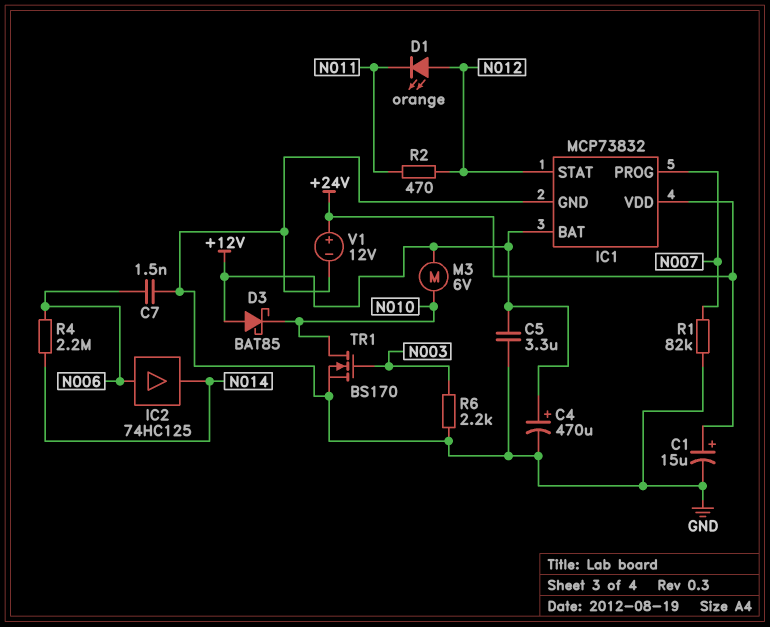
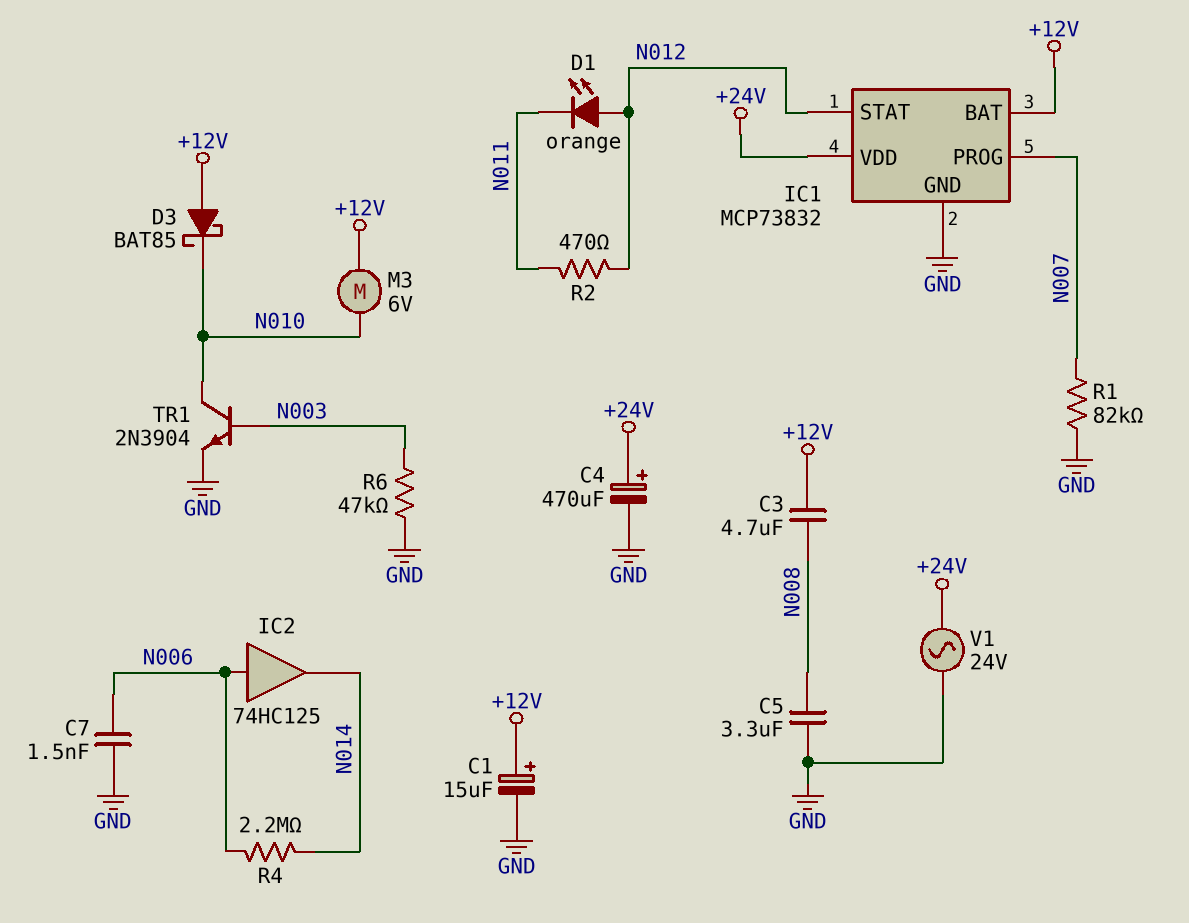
C1: 15uF (plus +24V, minus GND) -> 15uF (plus +12V, minus GND)
C3: none -> 4.7uF (+12V, N008)
C4: 470uF (plus +12V, minus GND) -> 470uF (plus +24V, minus GND)
C5: 3.3uF (+12V, GND) -> 3.3uF (GND, N008)
R6: 2.2k (GND, N003) -> 47k (GND, N003)
TR1: NMOS BS170 (G N003, D N010, S GND) -> NPN 2N3904 (B N003, C N010, E GND)
V1: 12V (plus +24V, minus GND) -> AC 24V (+24V, GND)

